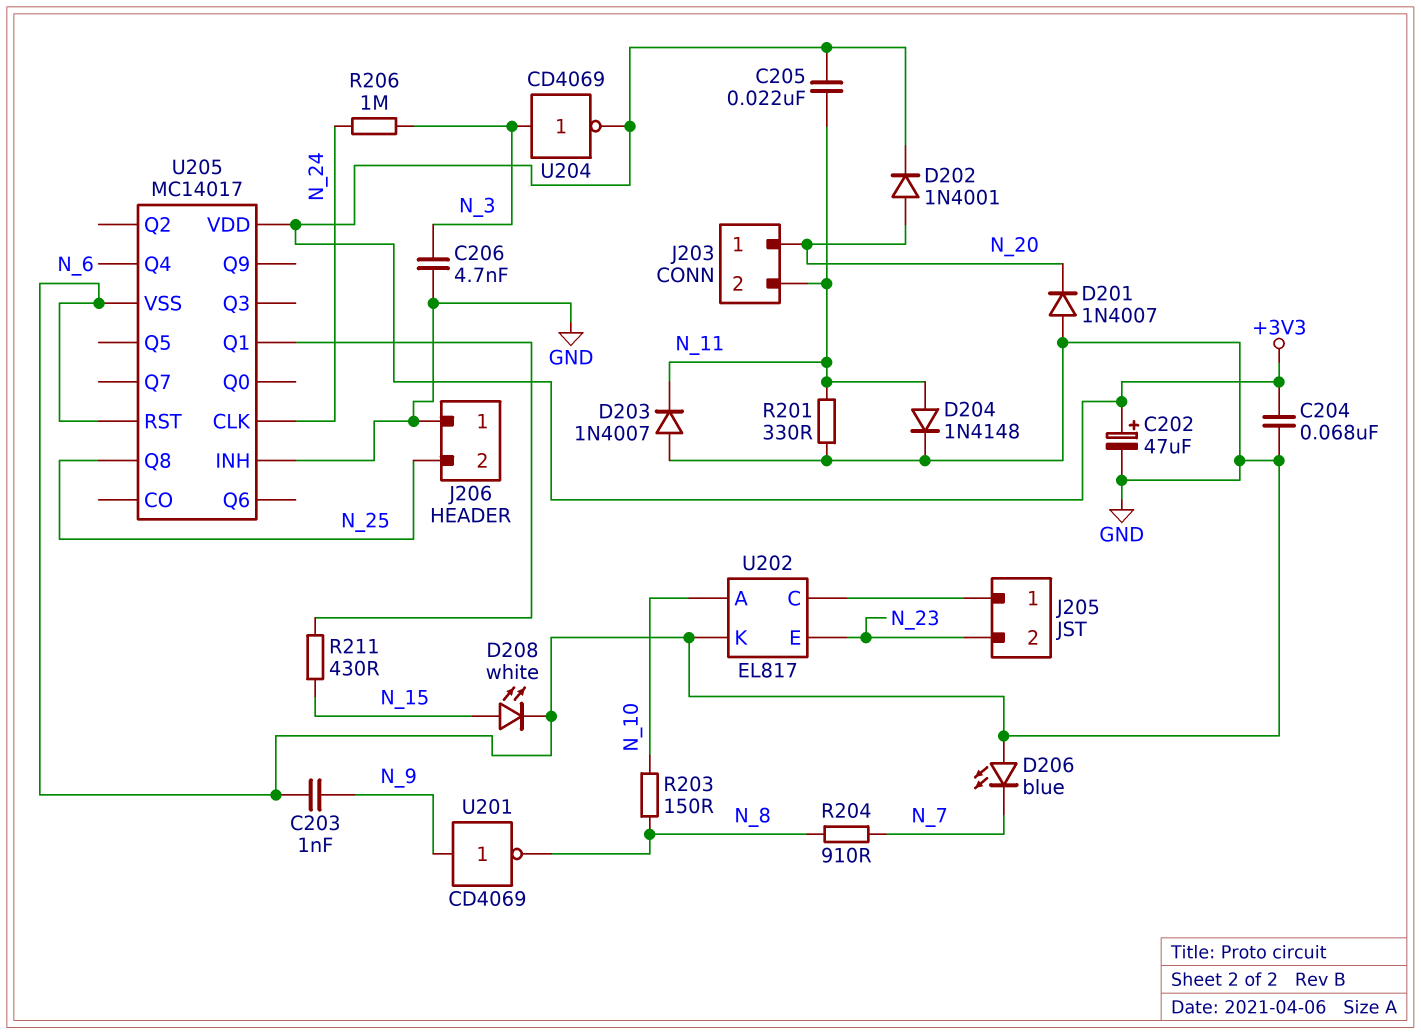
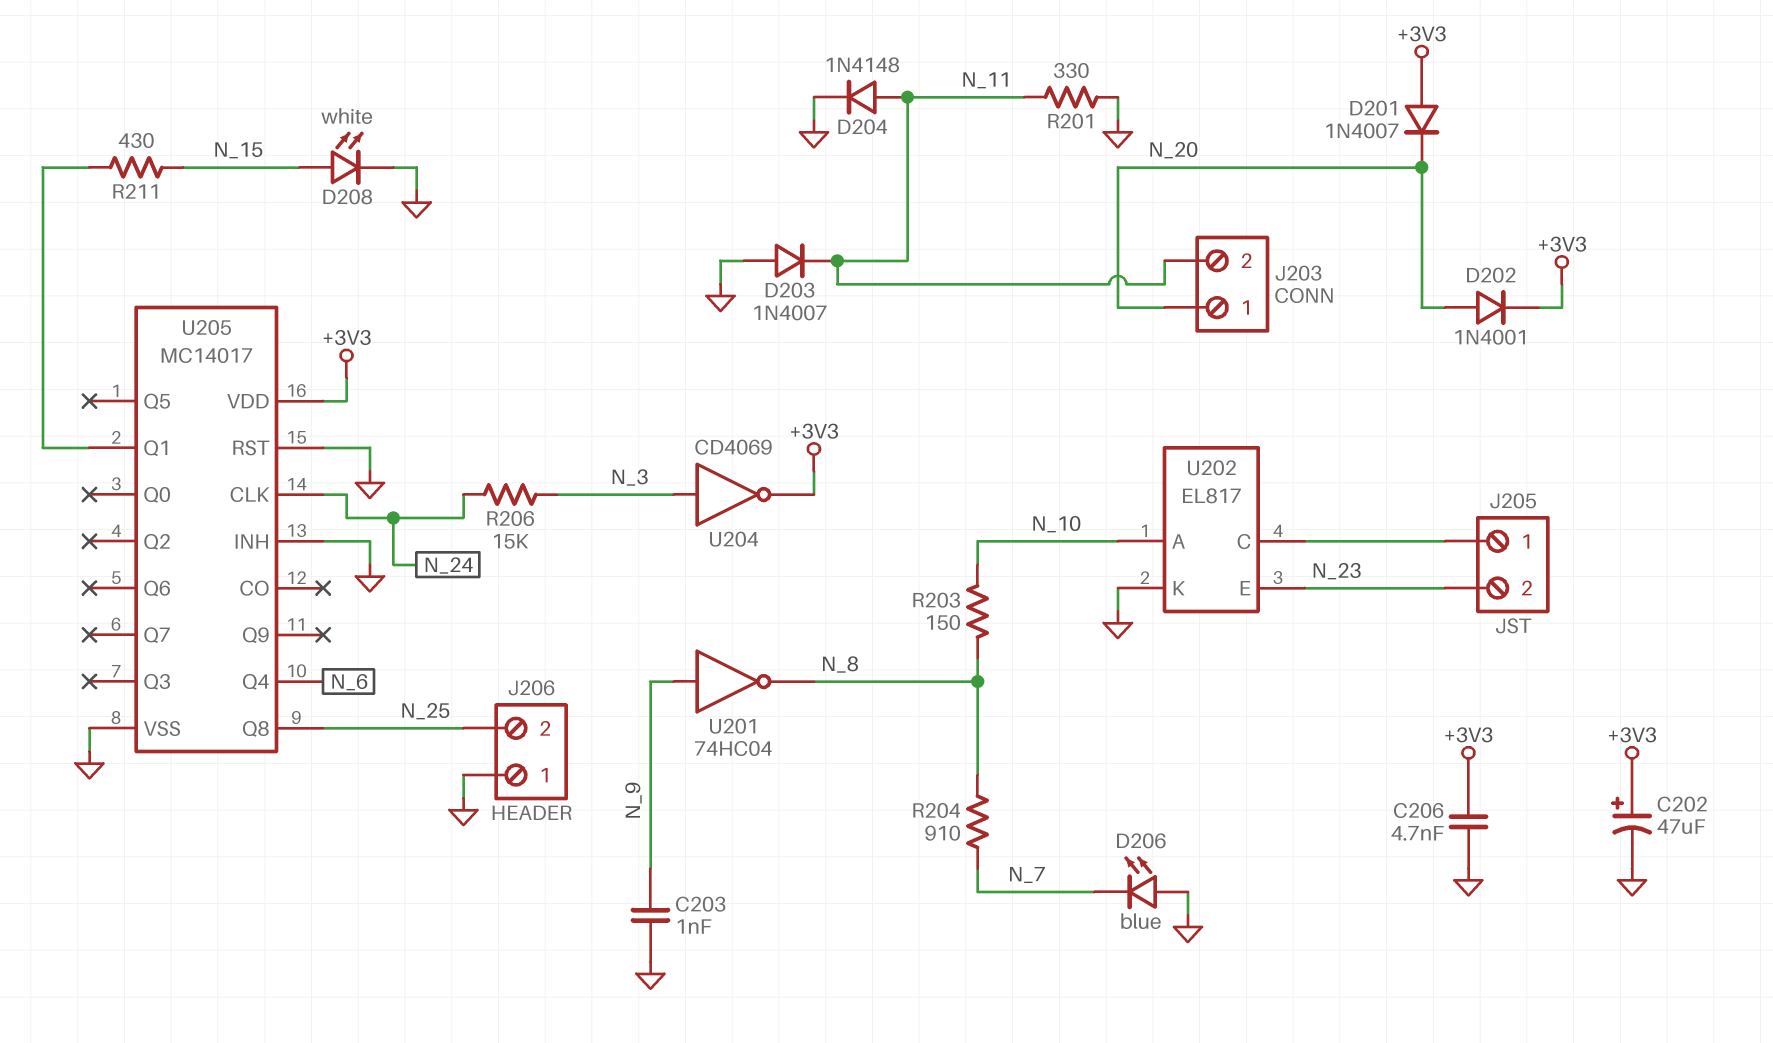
C204: 68nF (+3V3, GND) -> none
C205: 22nF (+3V3, N_11) -> none
C206: 4.7nF (GND, N_3) -> 4.7nF (+3V3, GND)
D201: diode 1N4007 (A GND, K N_20) -> diode 1N4007 (A +3V3, K N_20)
R206: 1M (N_3, N_24) -> 15k (N_3, N_24)
U201: NOT CD4069 (in N_9, out N_8) -> NOT 74HC04 (in N_9, out N_8)

